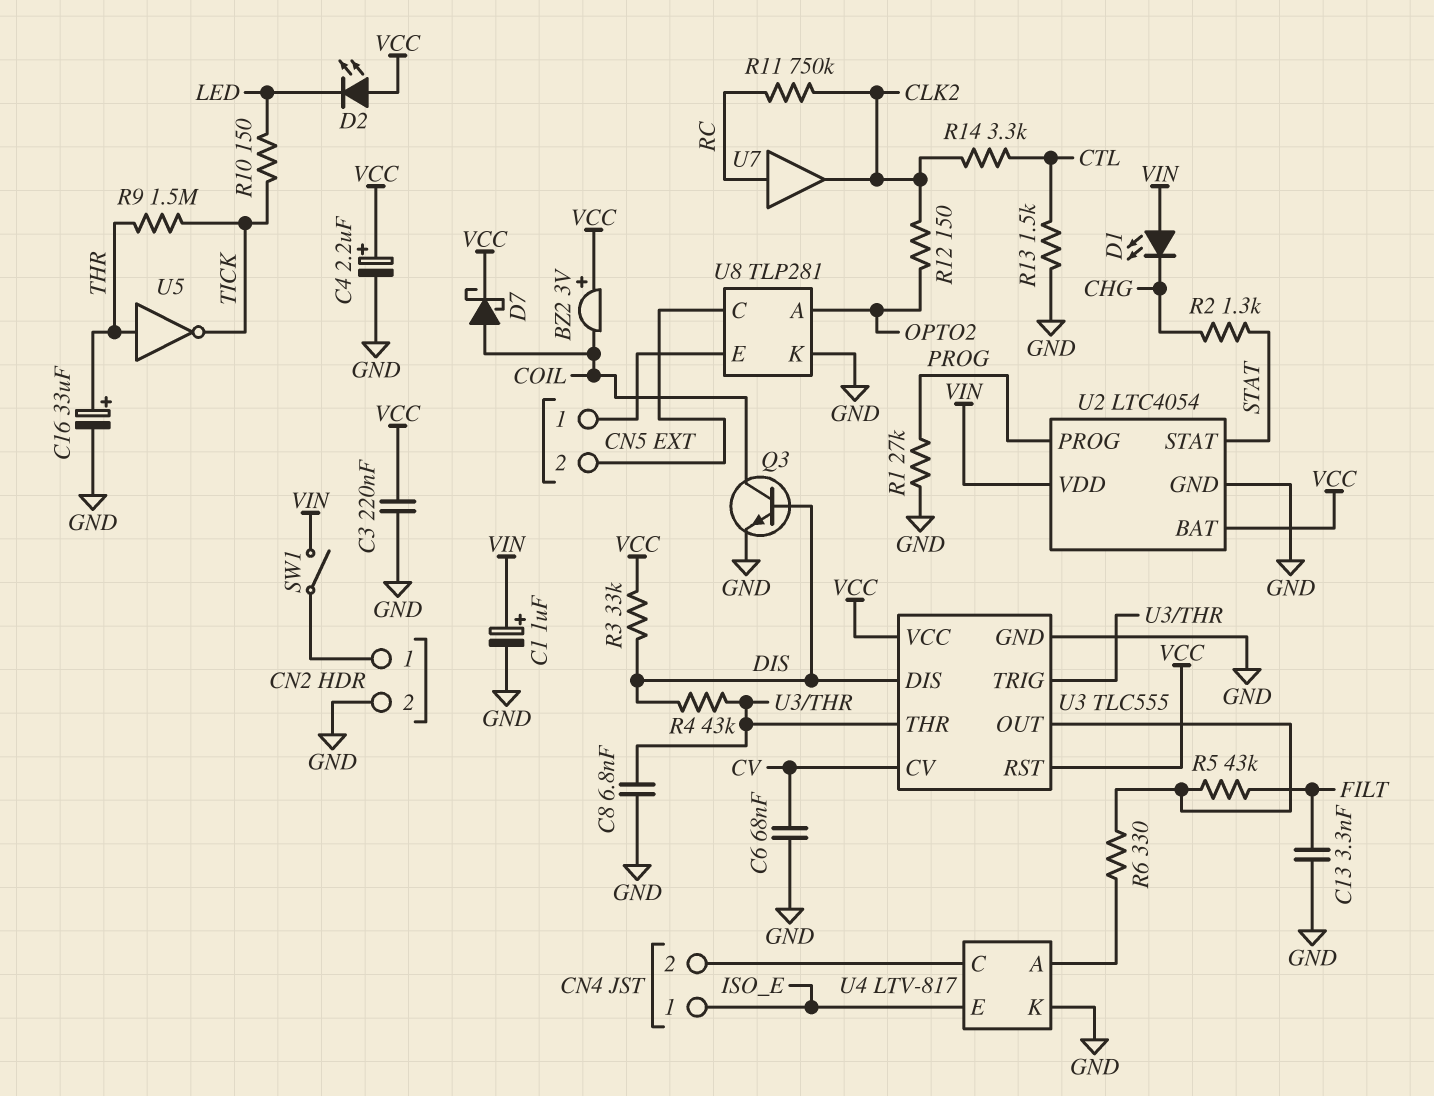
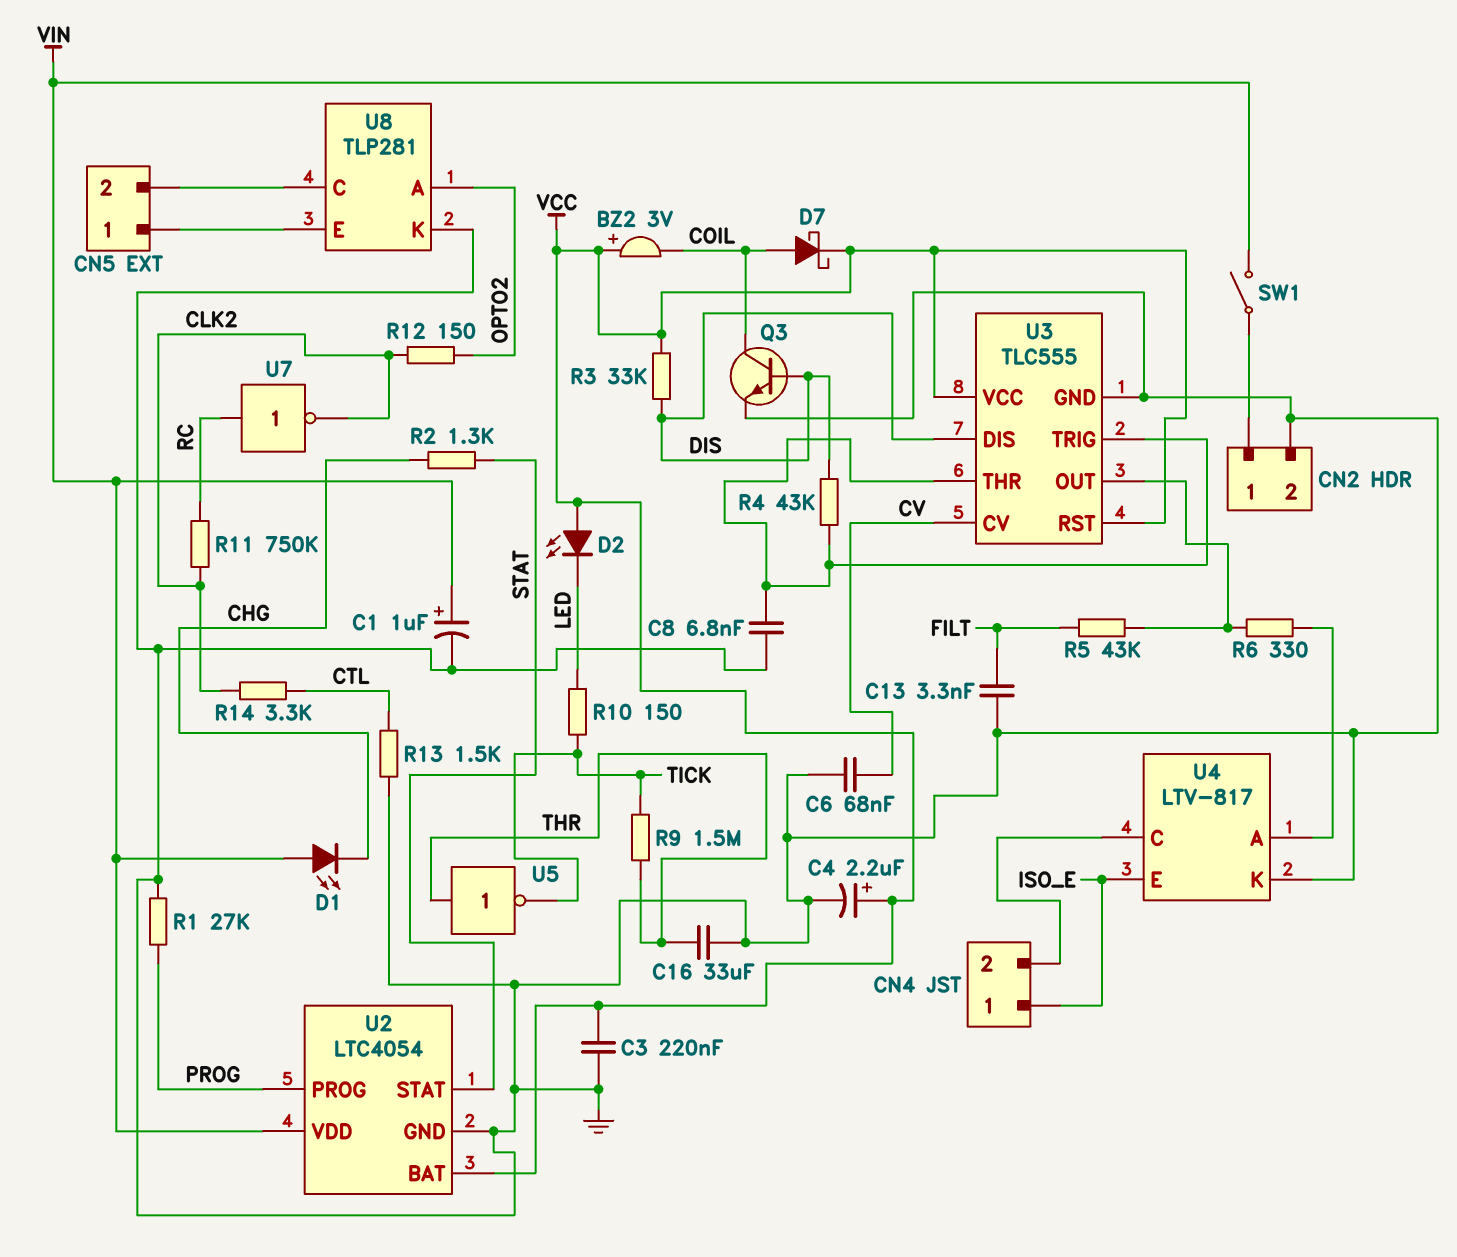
C16: 33uF (plus THR, minus GND) -> 33uF (GND, THR)
U7: buffer (in RC, out CLK2) -> NOT (in RC, out CLK2)

